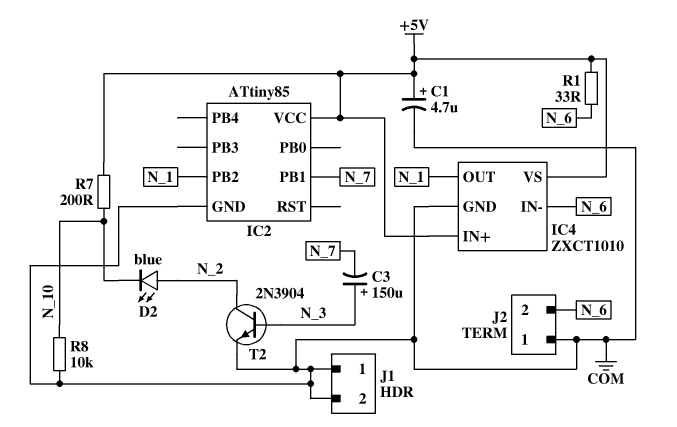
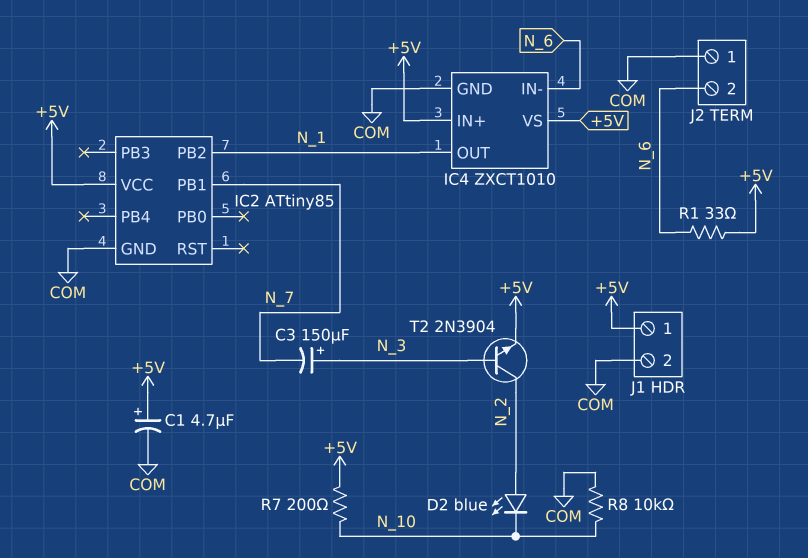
J1 pin 1: COM -> +5V
T2: NPN 2N3904 (B N_3, C N_2, E COM) -> NPN 2N3904 (B N_3, C N_2, E +5V)

